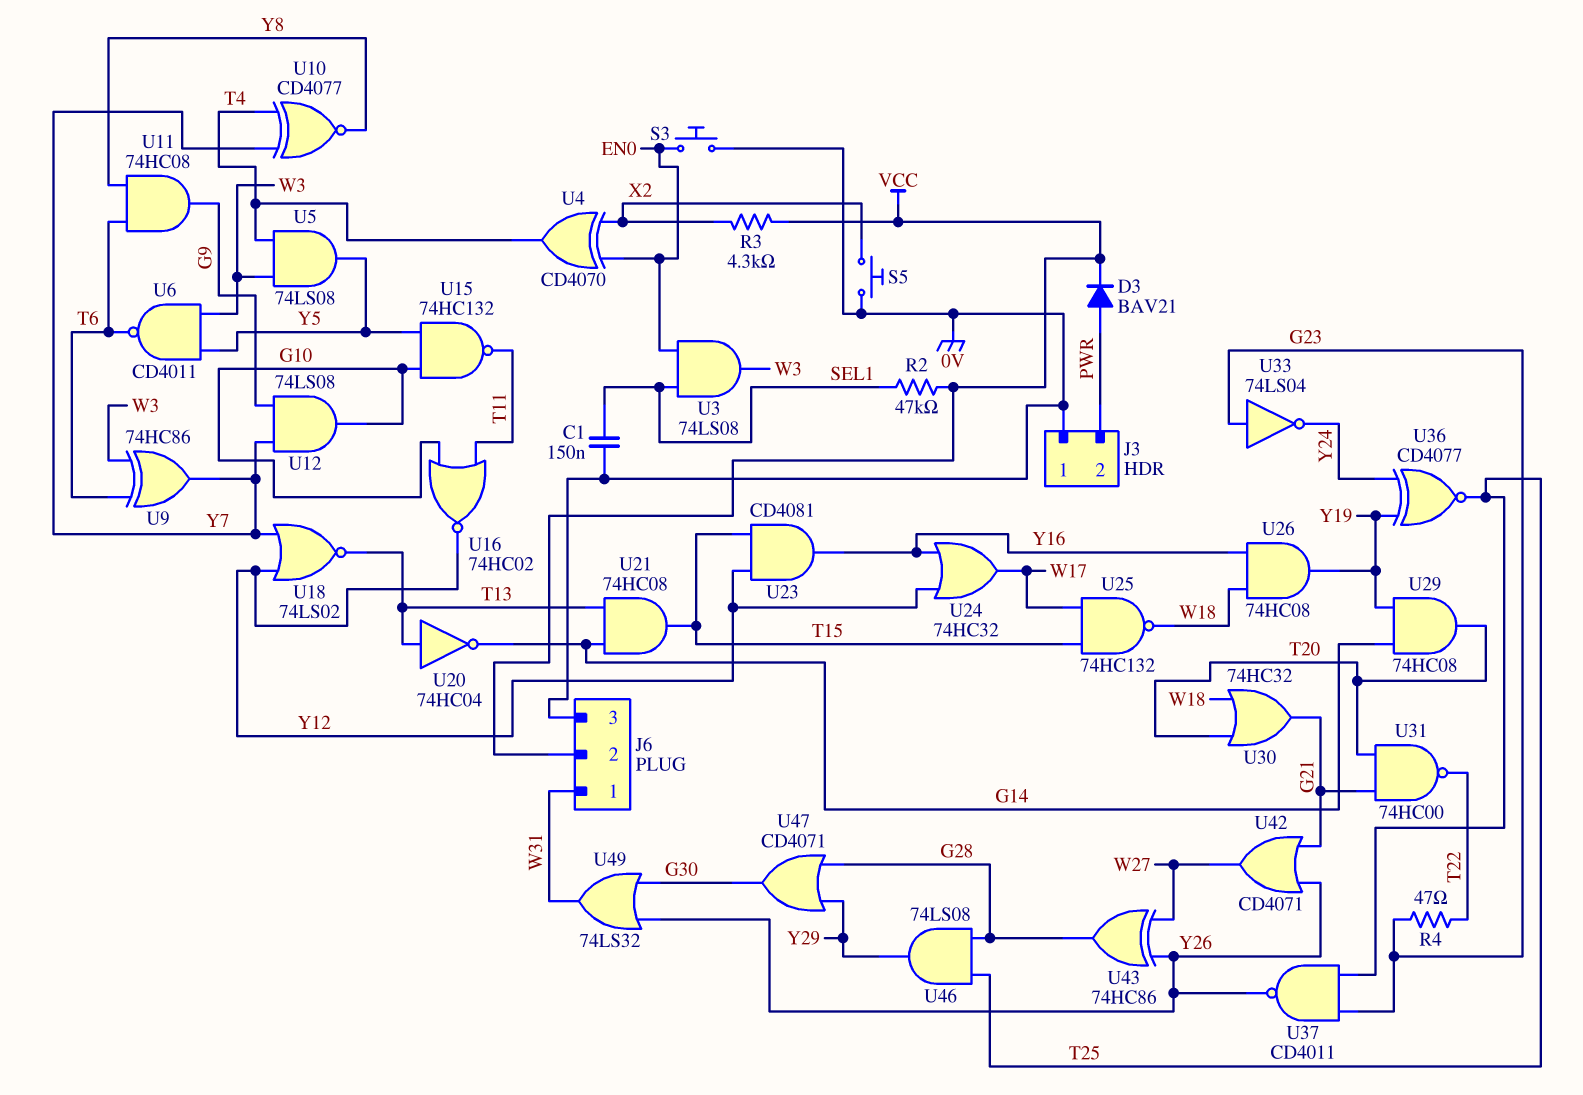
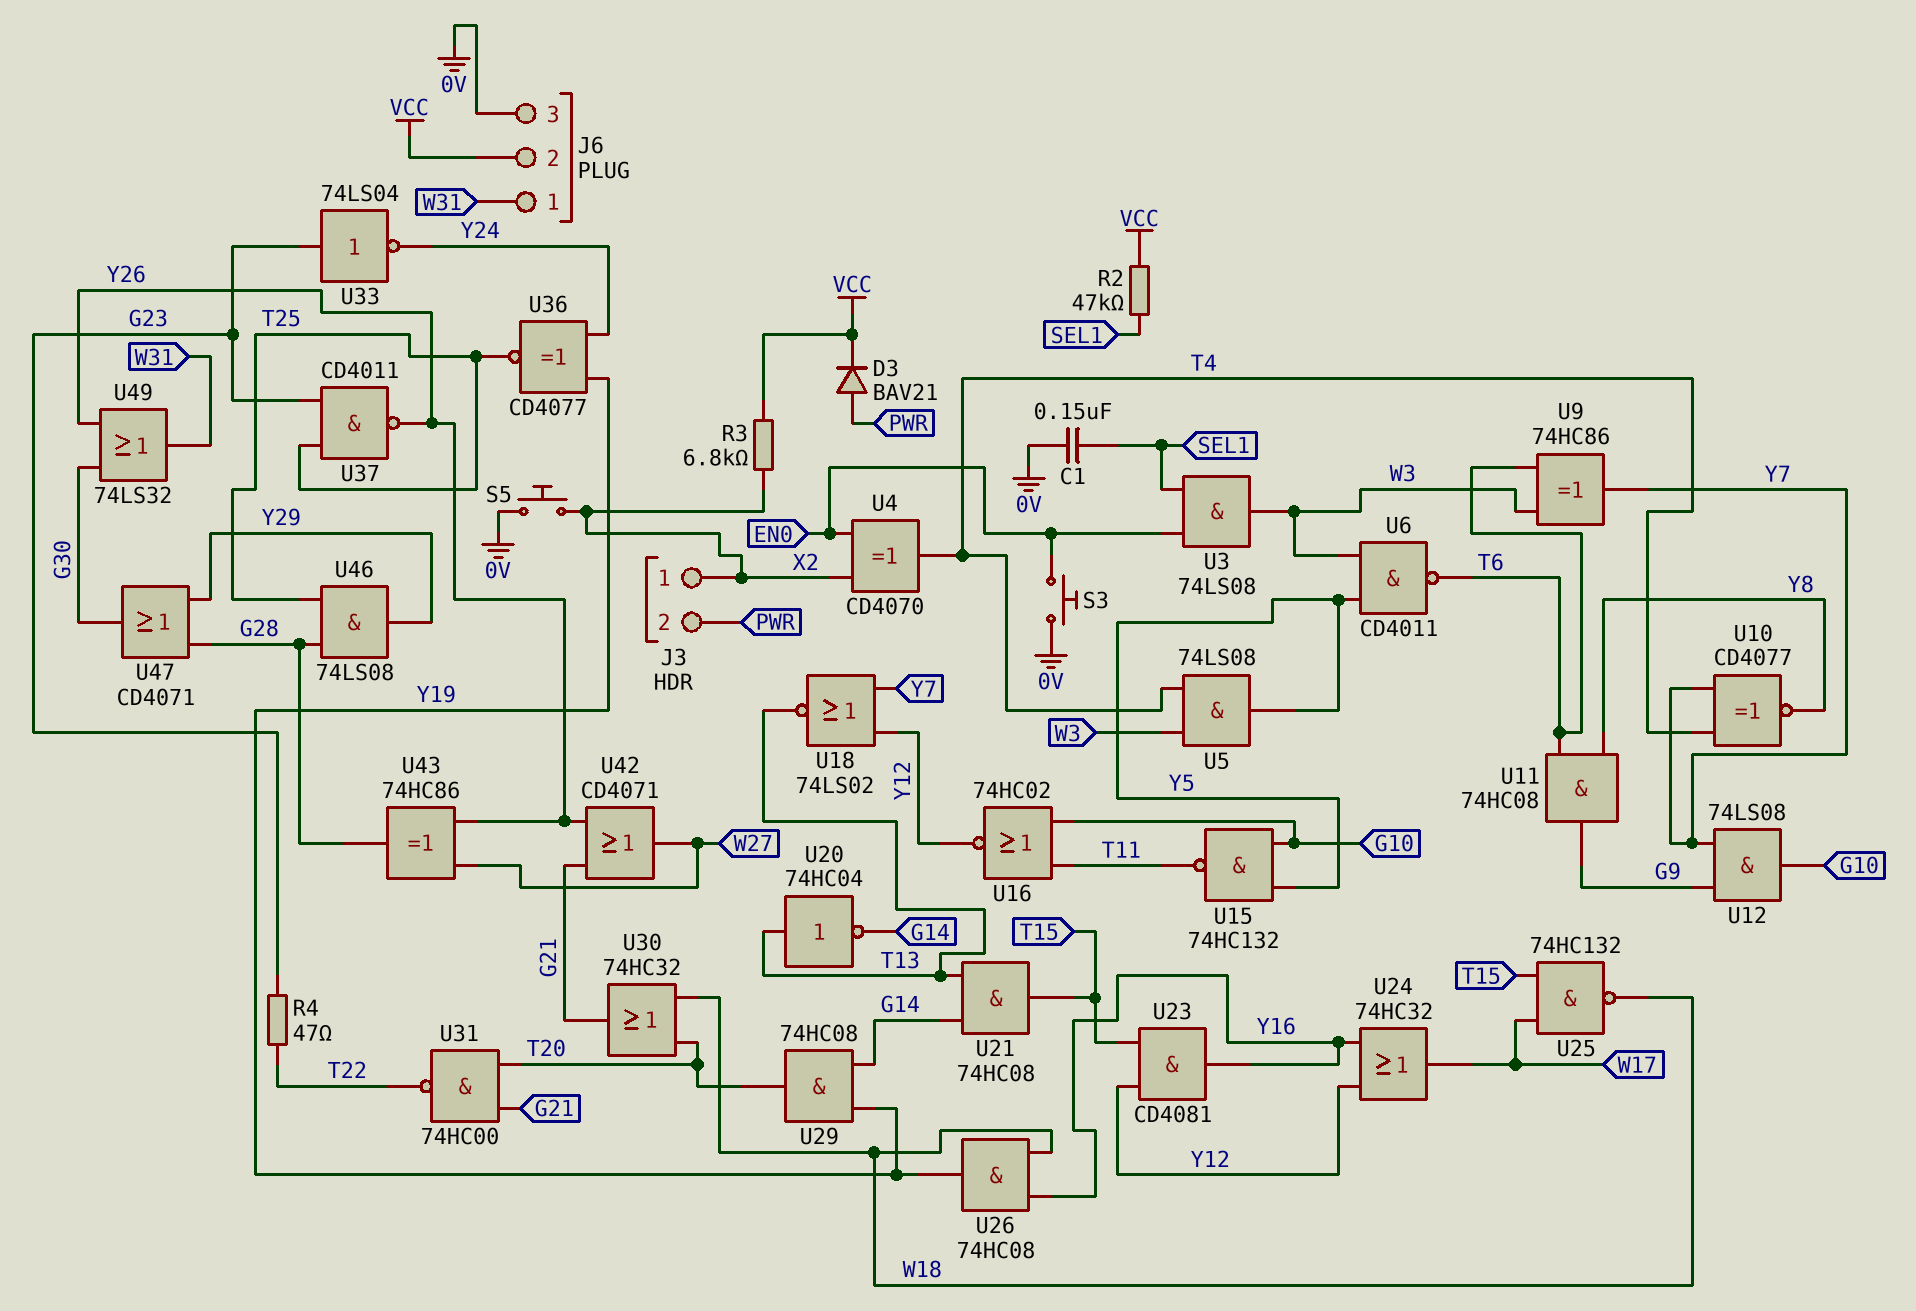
J3 pin 1: 0V -> X2
R3: 4.3k (VCC, X2) -> 6.8k (VCC, X2)

